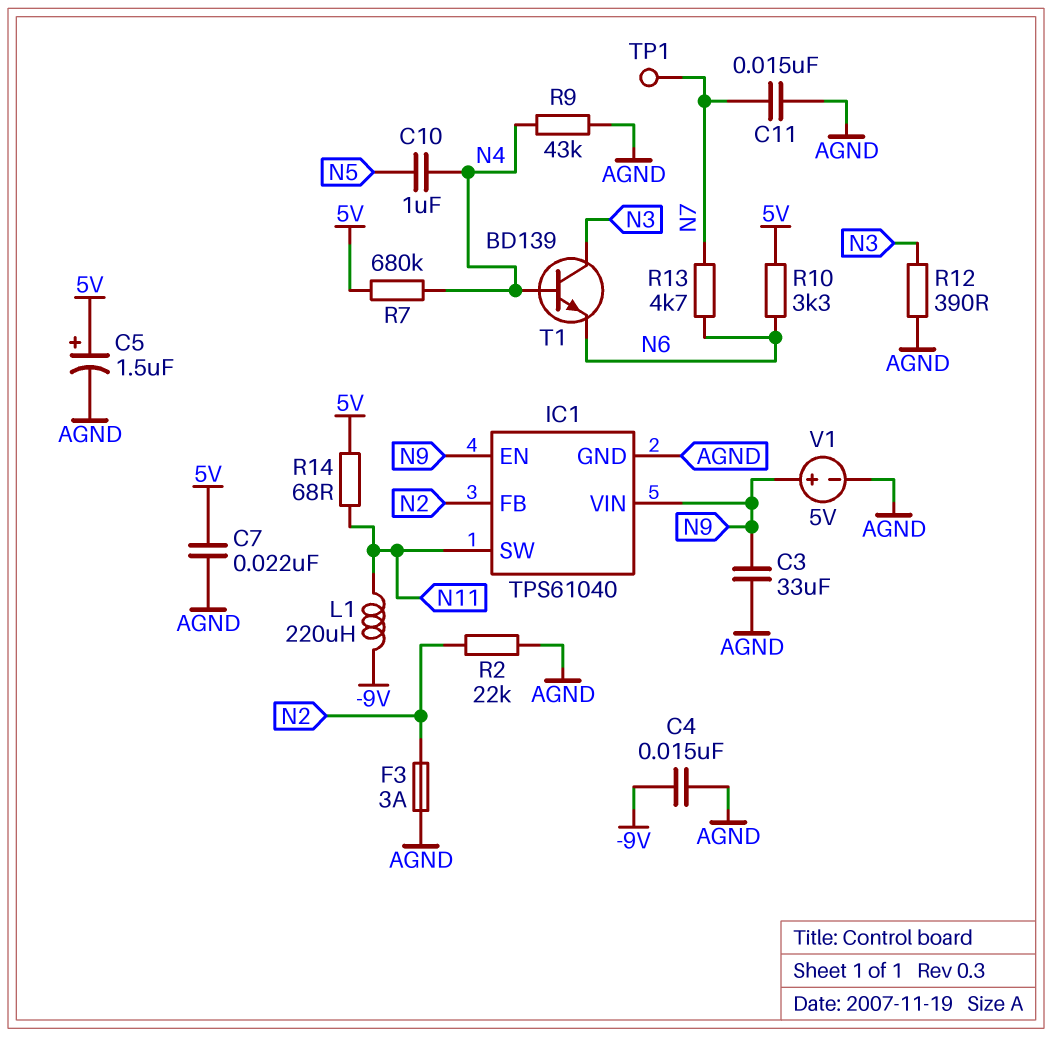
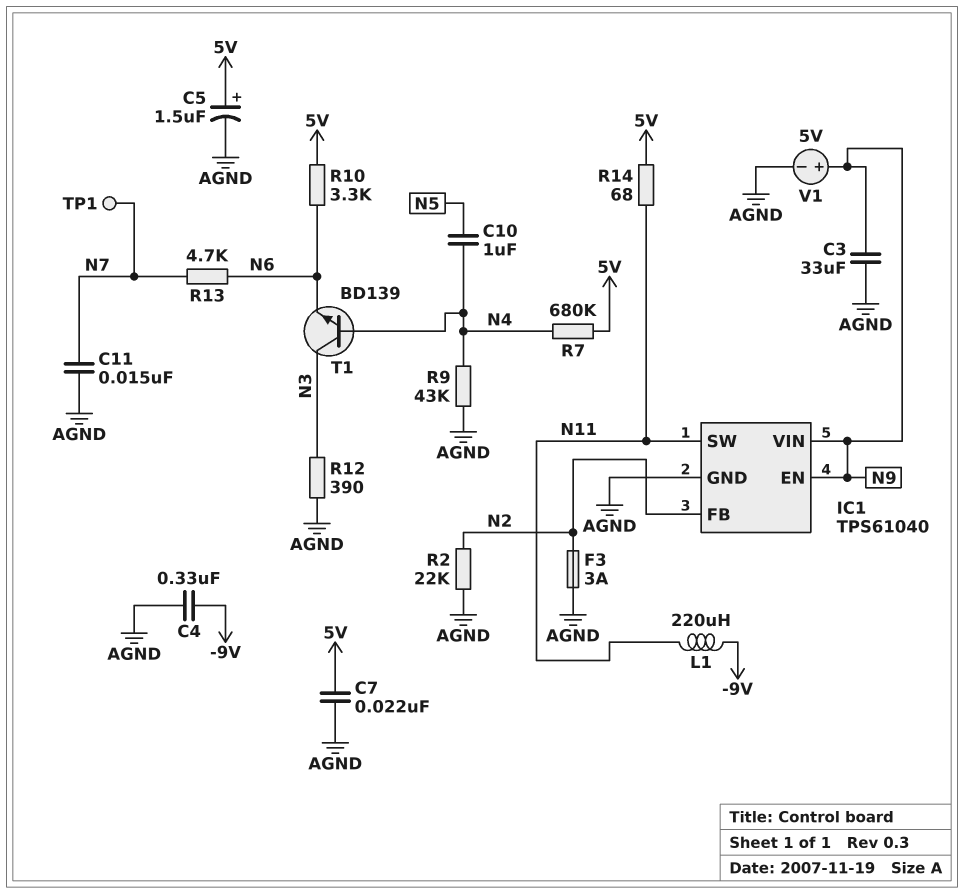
C4: 15nF (-9V, AGND) -> 330nF (-9V, AGND)

